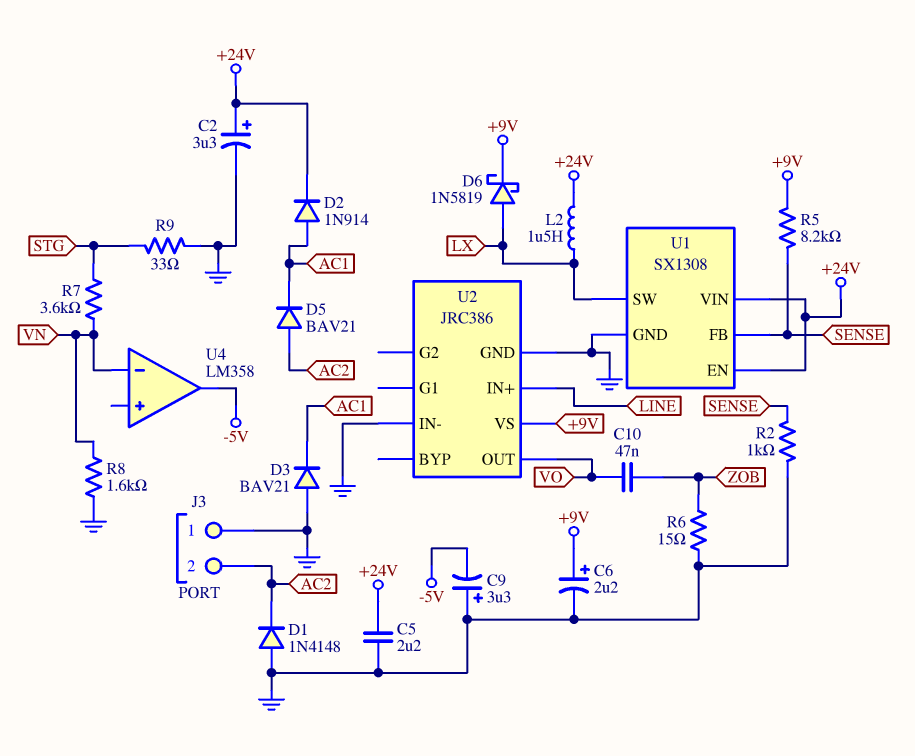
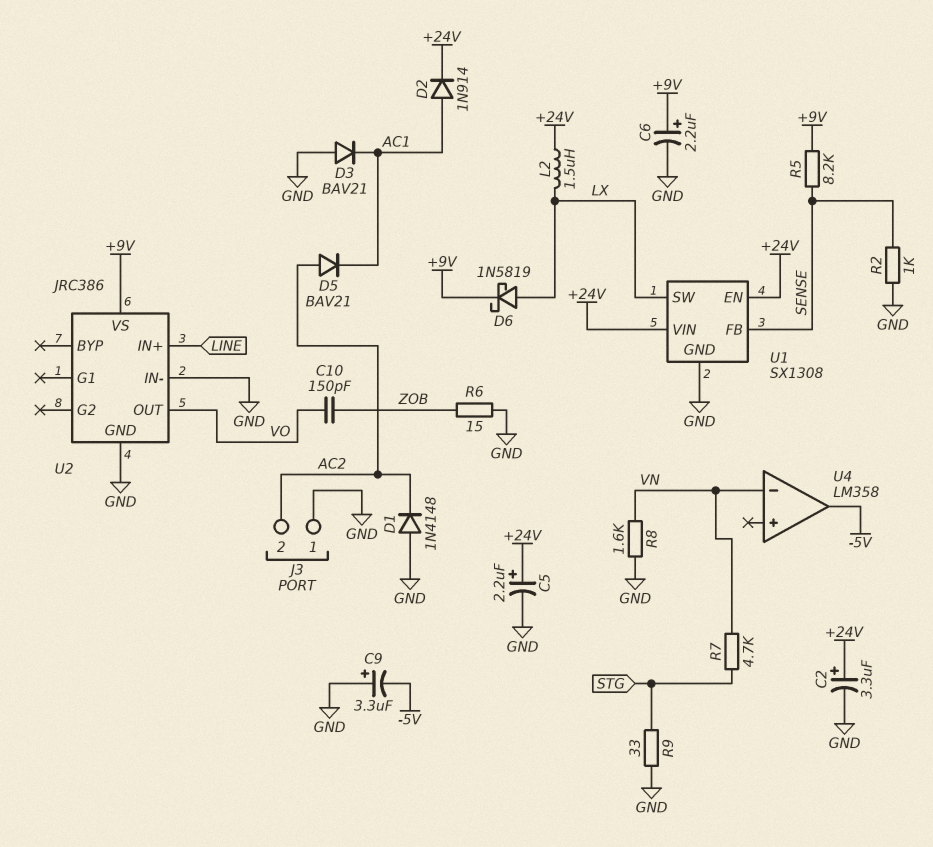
C5: 2.2uF (+24V, GND) -> 2.2uF (plus +24V, minus GND)
C10: 47nF (VO, ZOB) -> 150pF (VO, ZOB)
R7: 3.6k (STG, VN) -> 4.7k (STG, VN)

